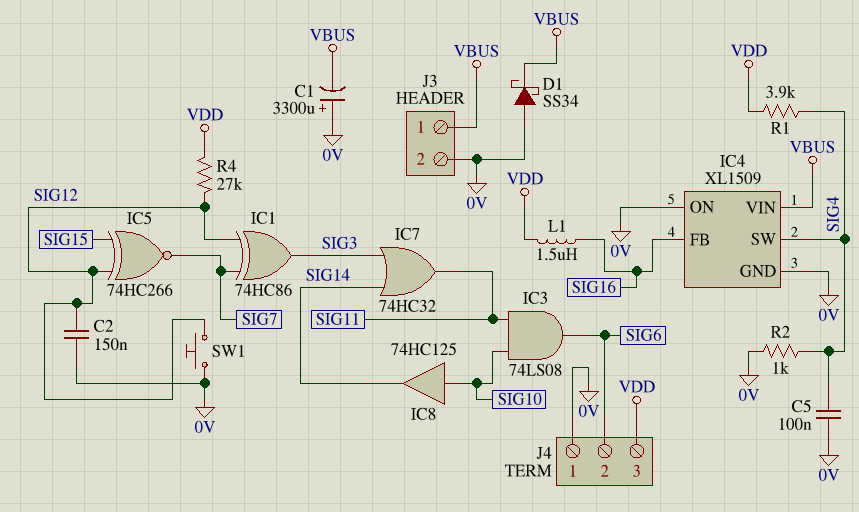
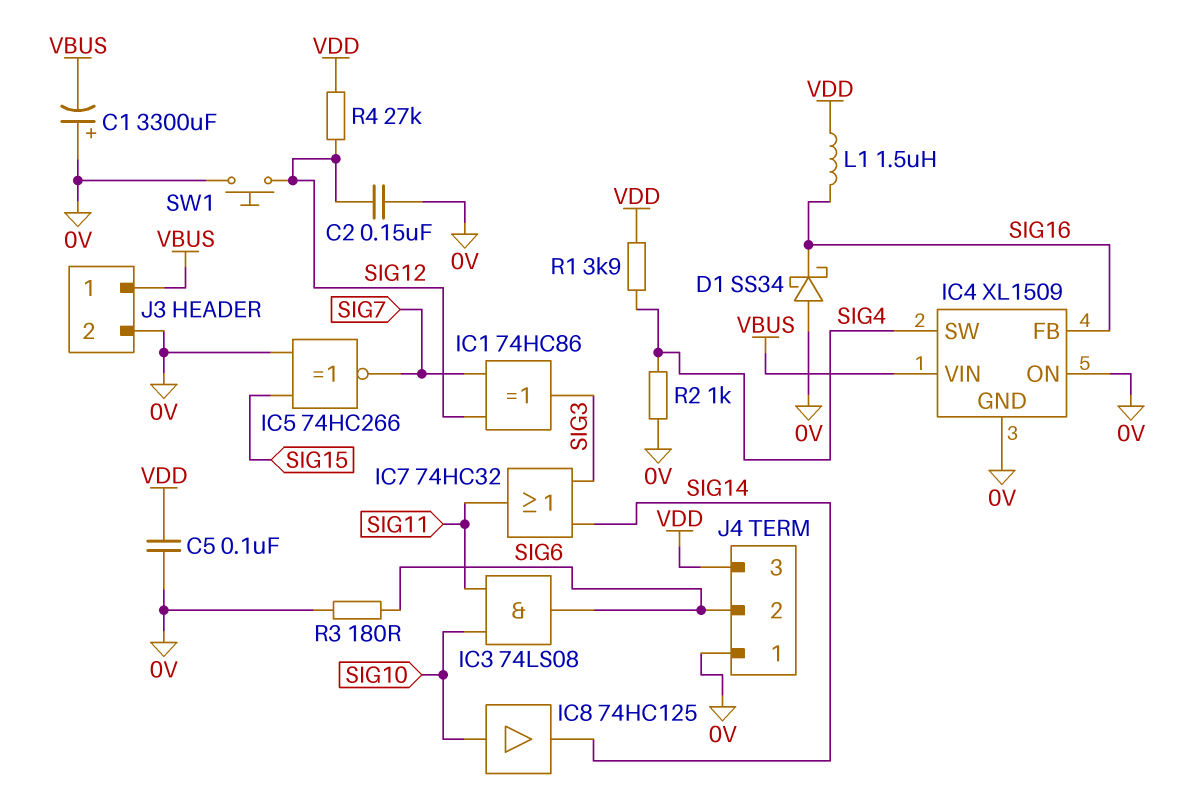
C5: 100nF (0V, SIG4) -> 100nF (0V, VDD)
D1: schottky SS34 (A 0V, K VBUS) -> schottky SS34 (A 0V, K SIG16)
IC5: XNOR 74HC266 (in SIG12, in SIG15, out SIG7) -> XNOR 74HC266 (in 0V, in SIG15, out SIG7)
R3: none -> 180 (0V, SIG6)

